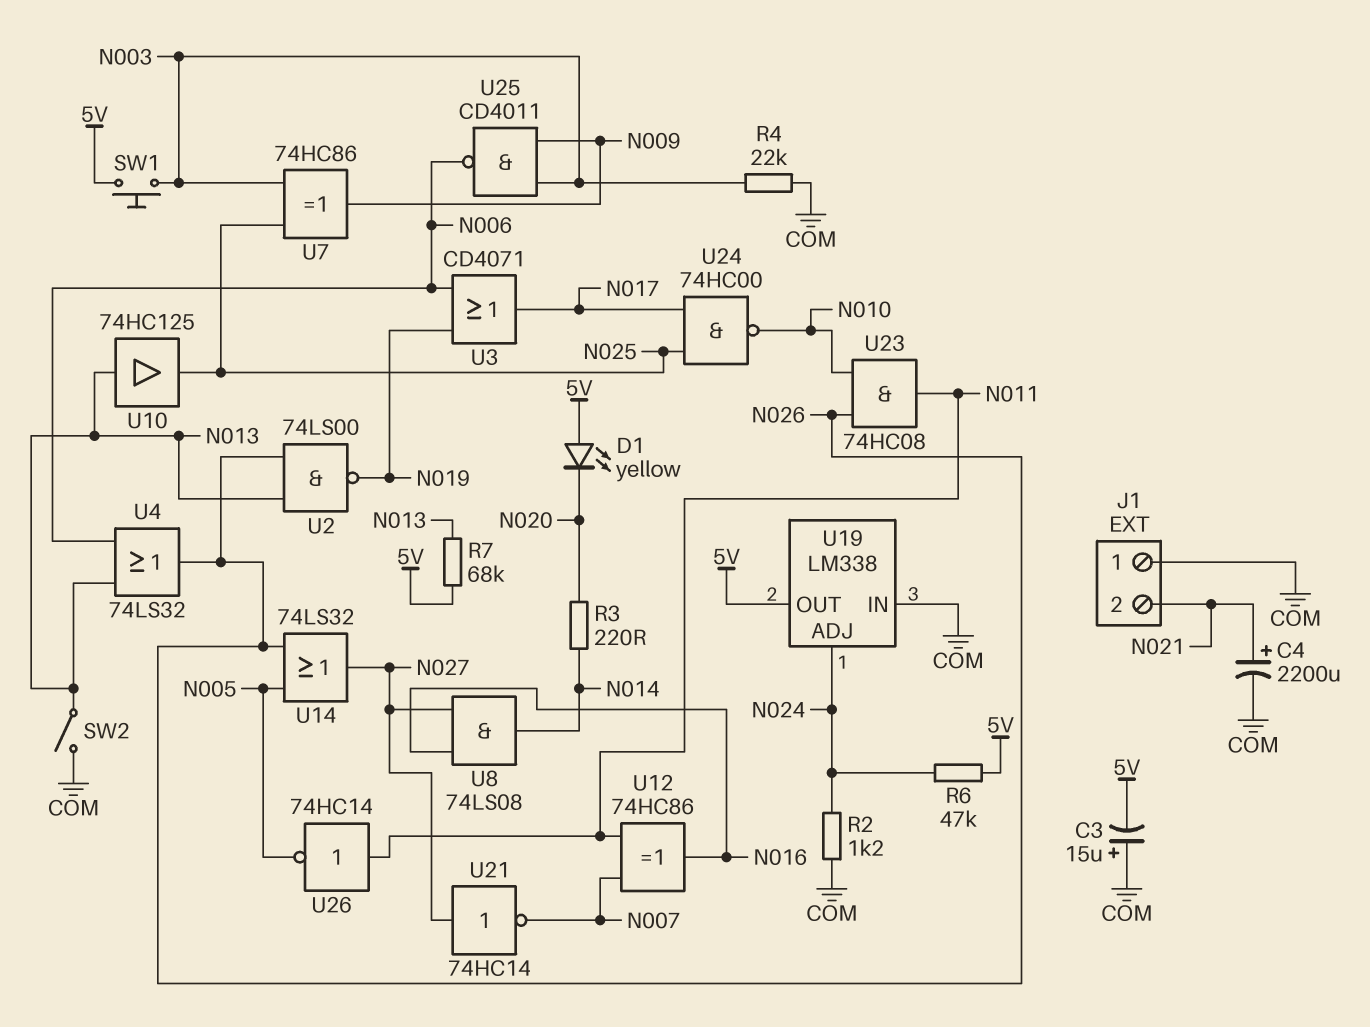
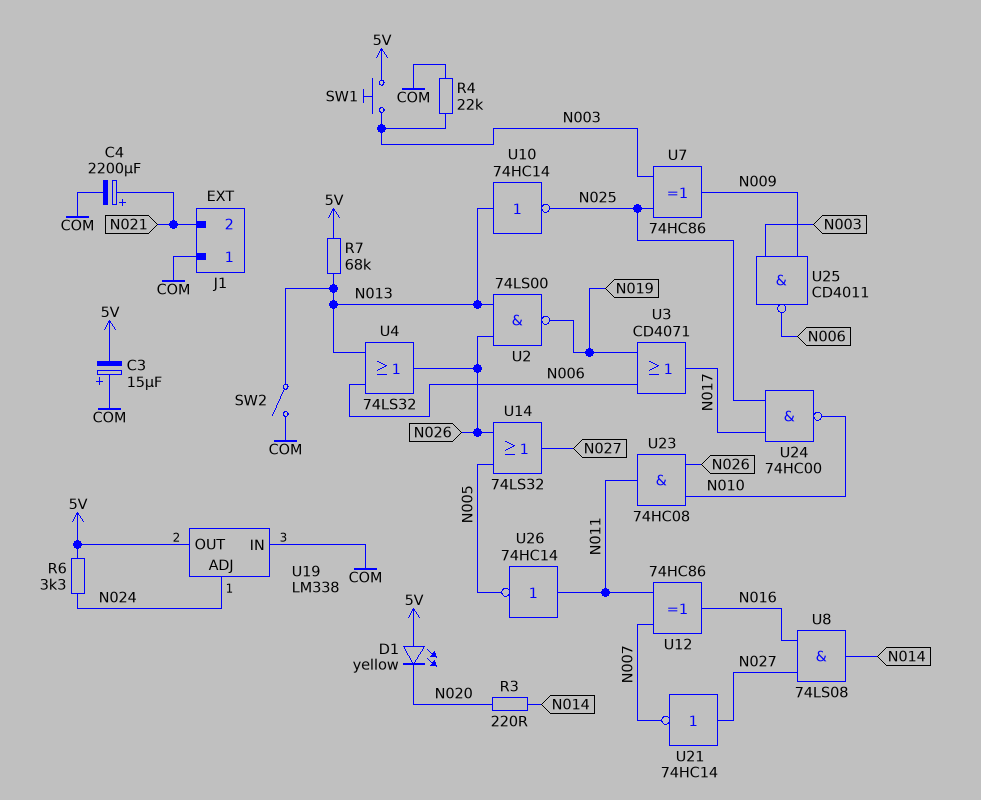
R2: 1.2k (COM, N024) -> none
R6: 47k (5V, N024) -> 3.3k (5V, N024)
U10: buffer 74HC125 (in N013, out N025) -> NOT 74HC14 (in N013, out N025)

